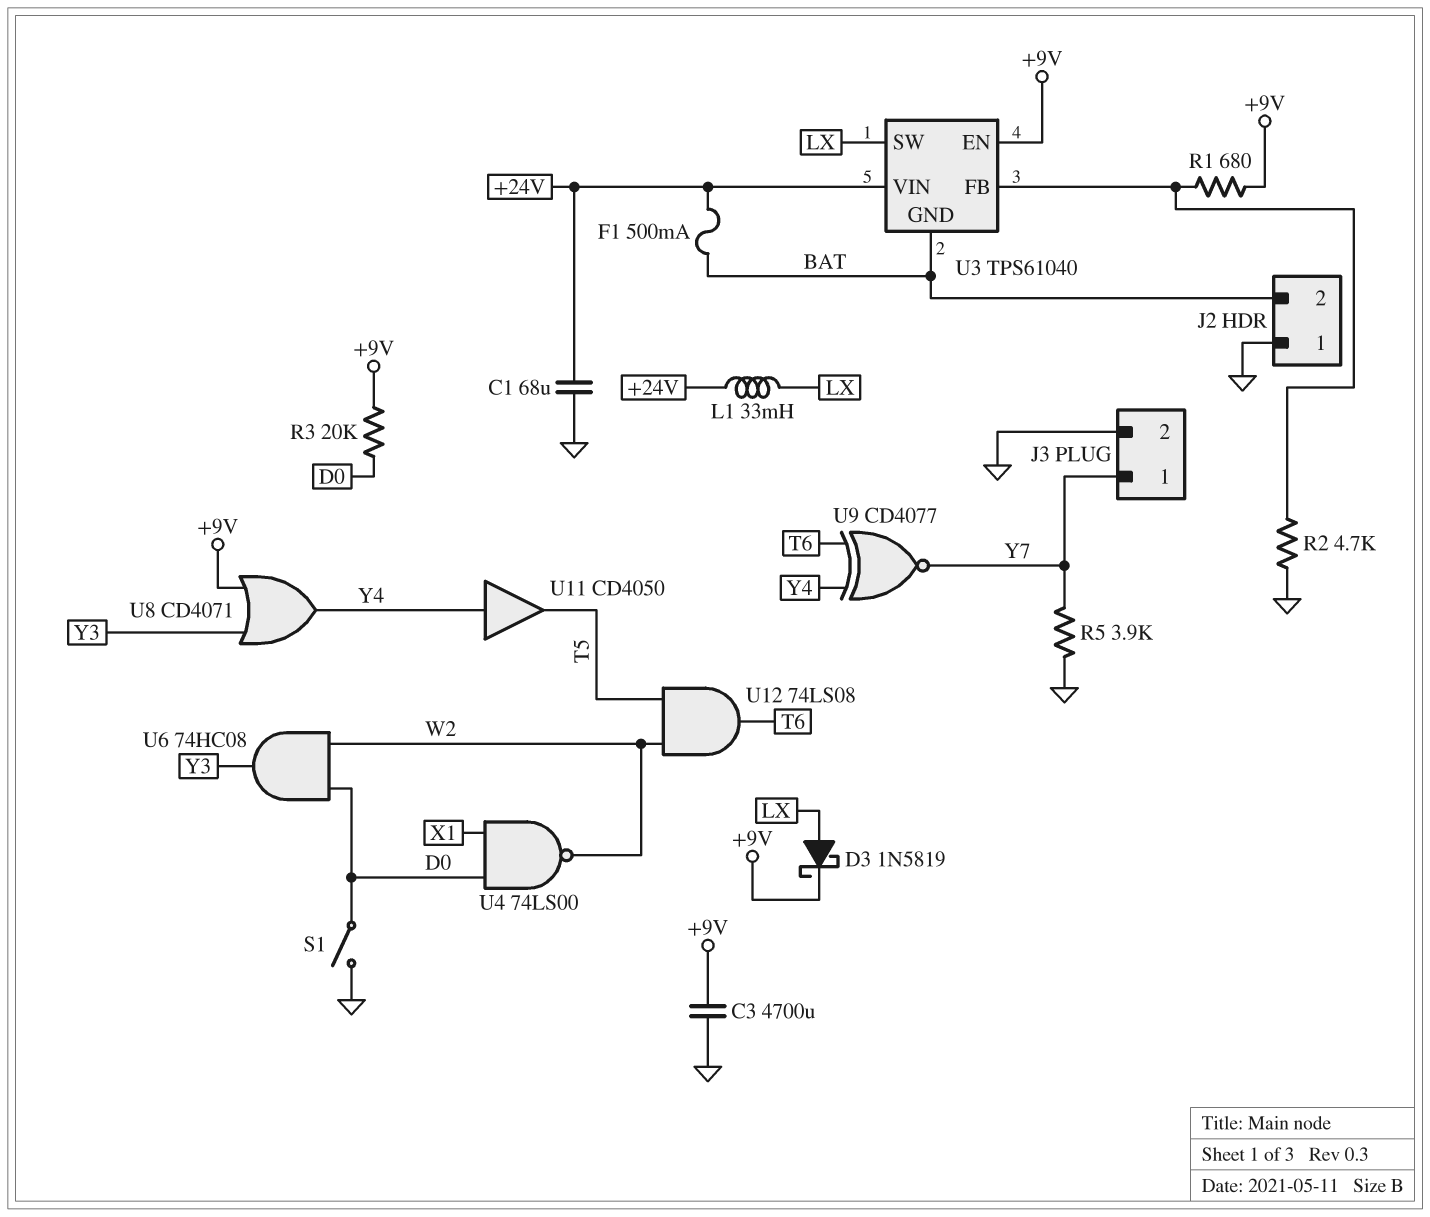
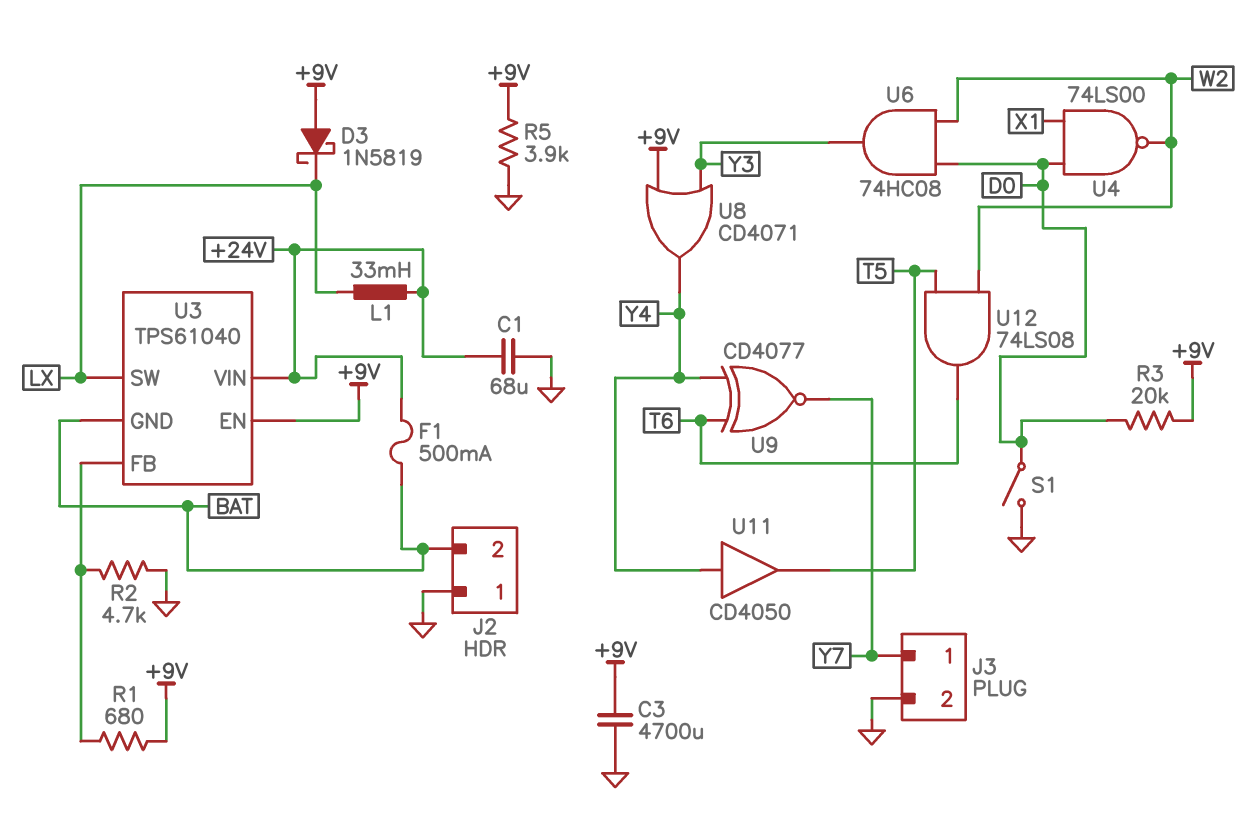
D3: schottky 1N5819 (A LX, K +9V) -> schottky 1N5819 (A +9V, K LX)
R5: 3.9k (GND, Y7) -> 3.9k (+9V, GND)

